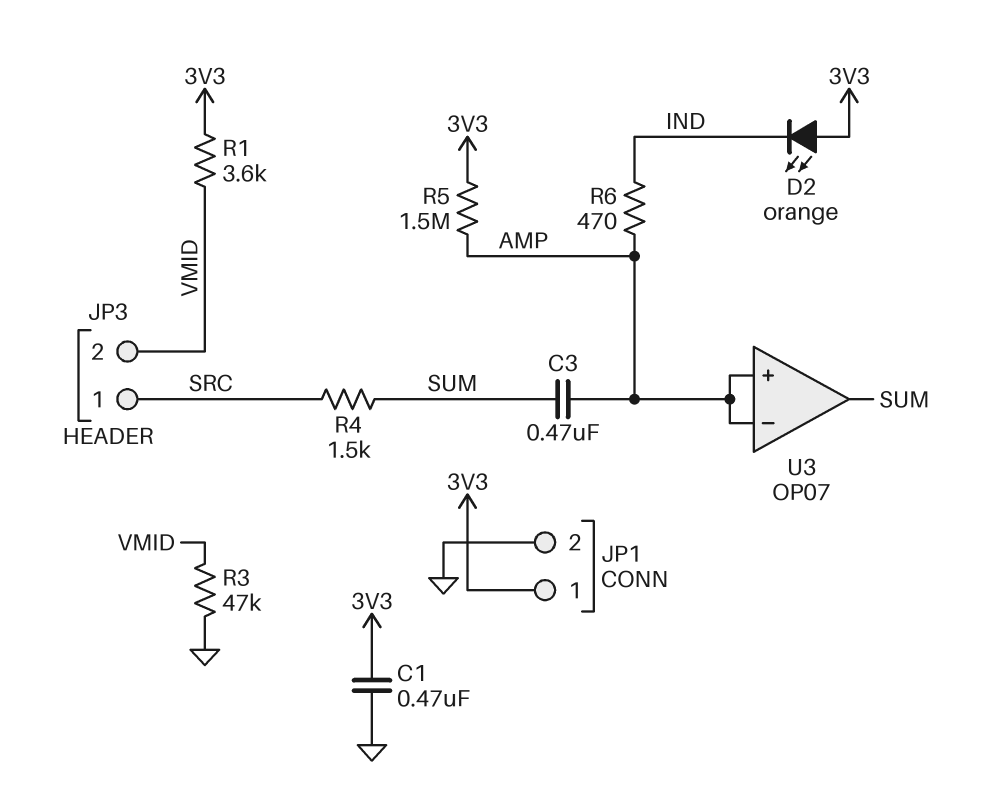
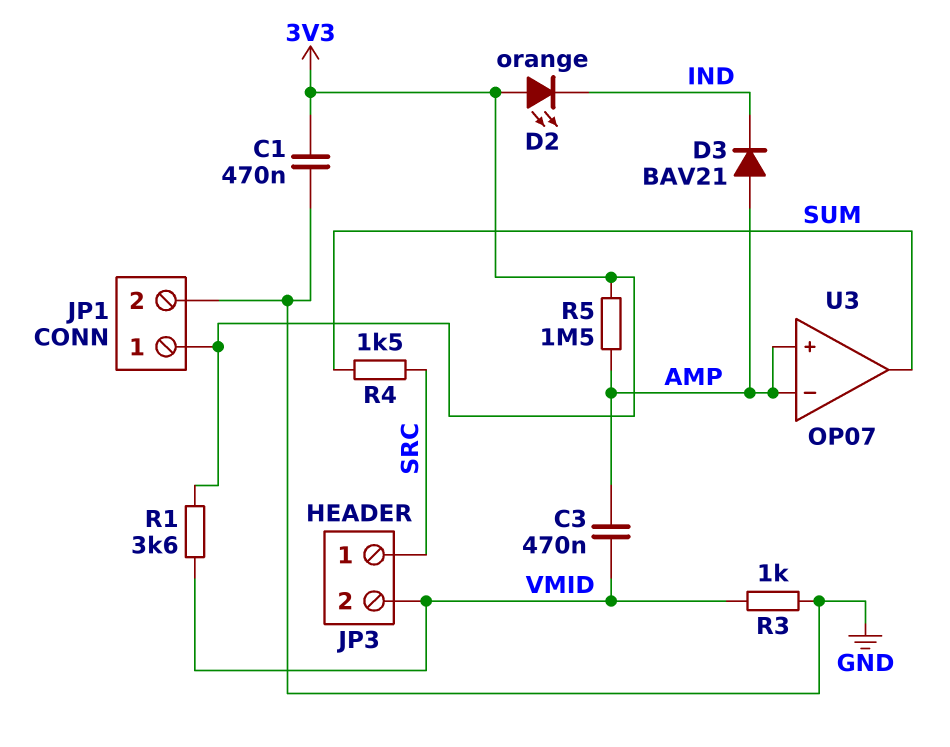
C3: 470nF (AMP, SUM) -> 470nF (AMP, VMID)
D3: none -> diode BAV21 (A AMP, K IND)
R3: 47k (GND, VMID) -> 1k (GND, VMID)
R6: 470 (AMP, IND) -> none

